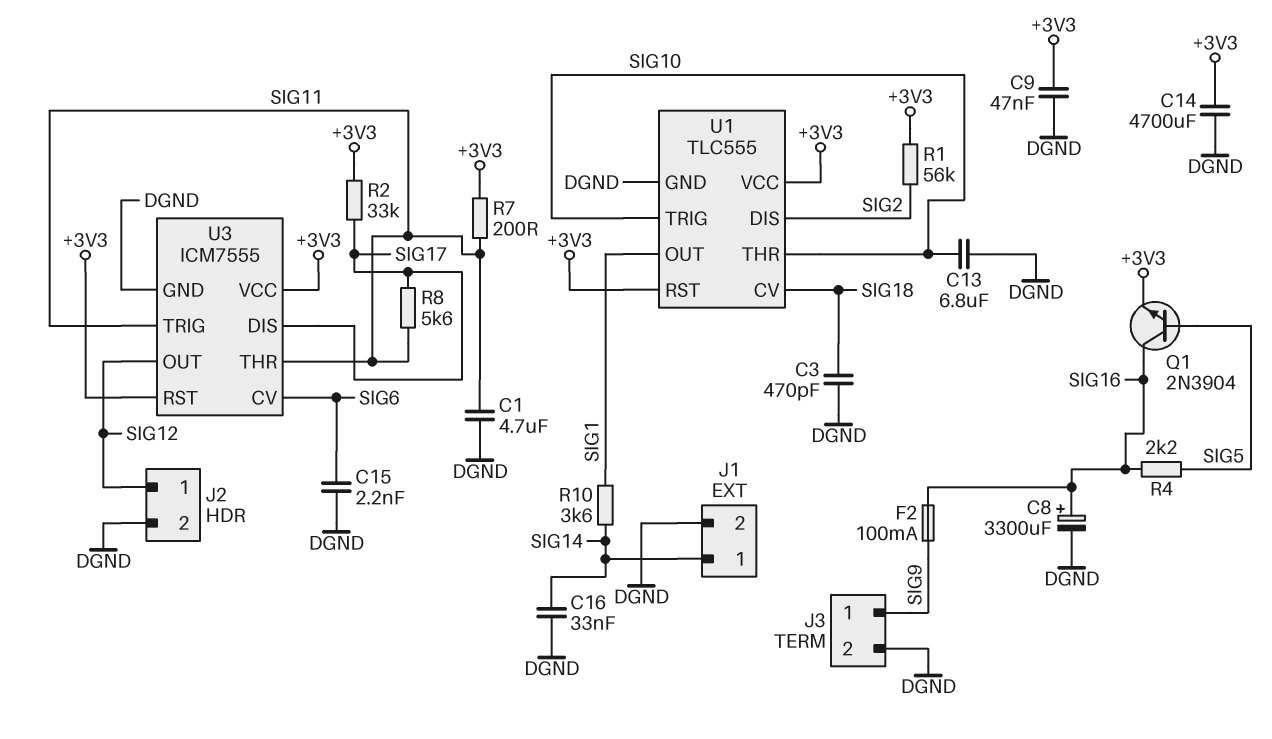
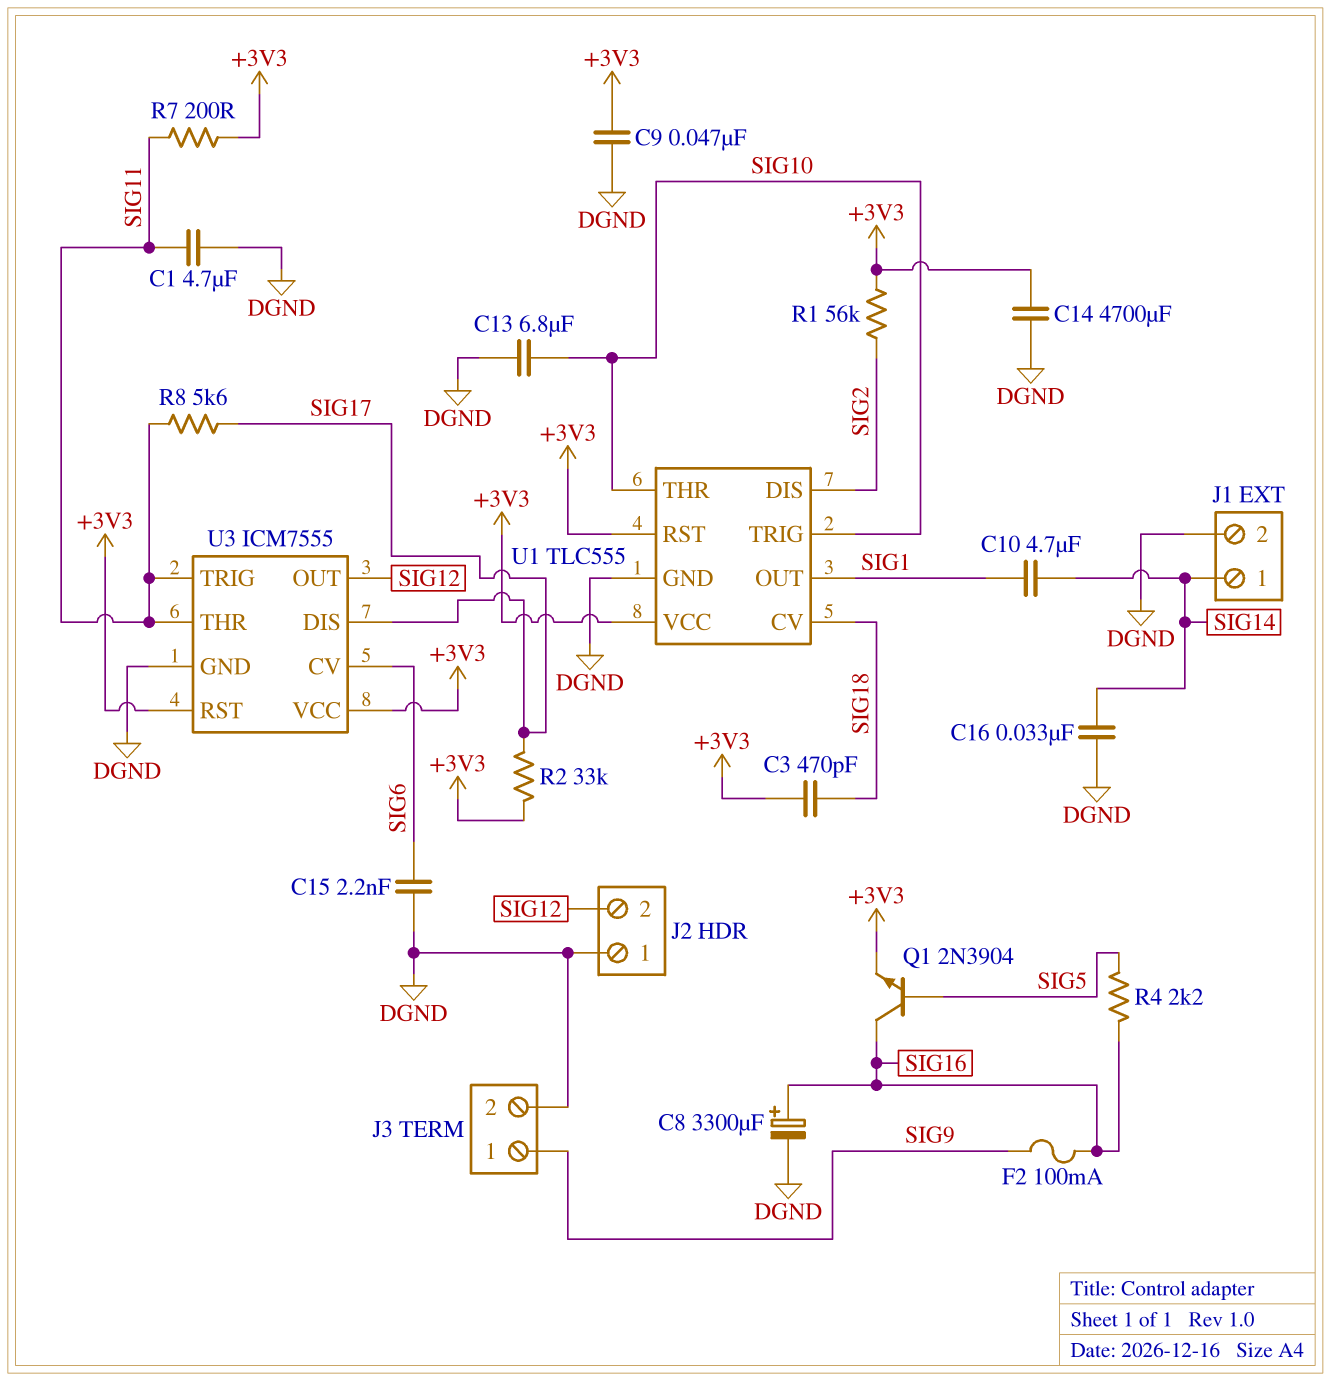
C3: 470pF (DGND, SIG18) -> 470pF (+3V3, SIG18)
C10: none -> 4.7uF (SIG1, SIG14)
J2 pin 1: SIG12 -> DGND
J2 pin 2: DGND -> SIG12
R10: 3.6k (SIG1, SIG14) -> none

